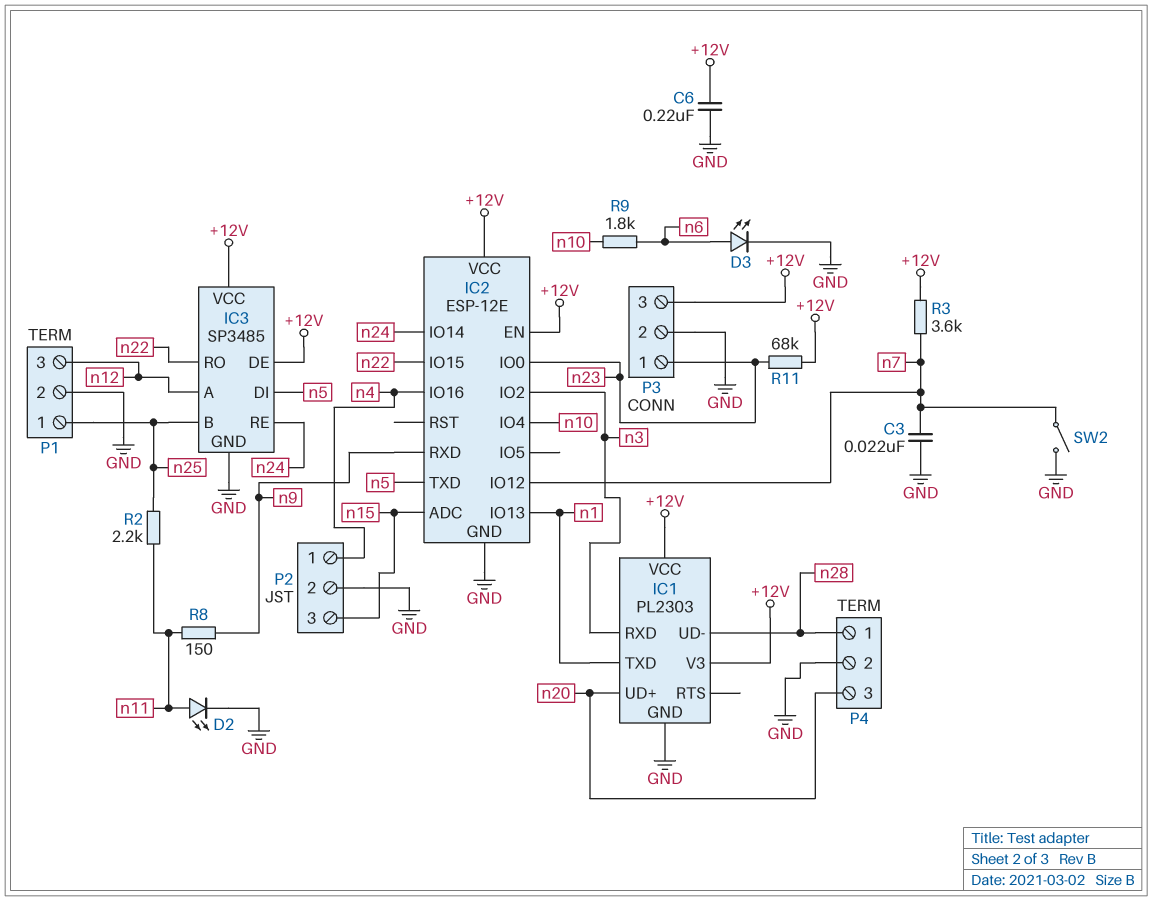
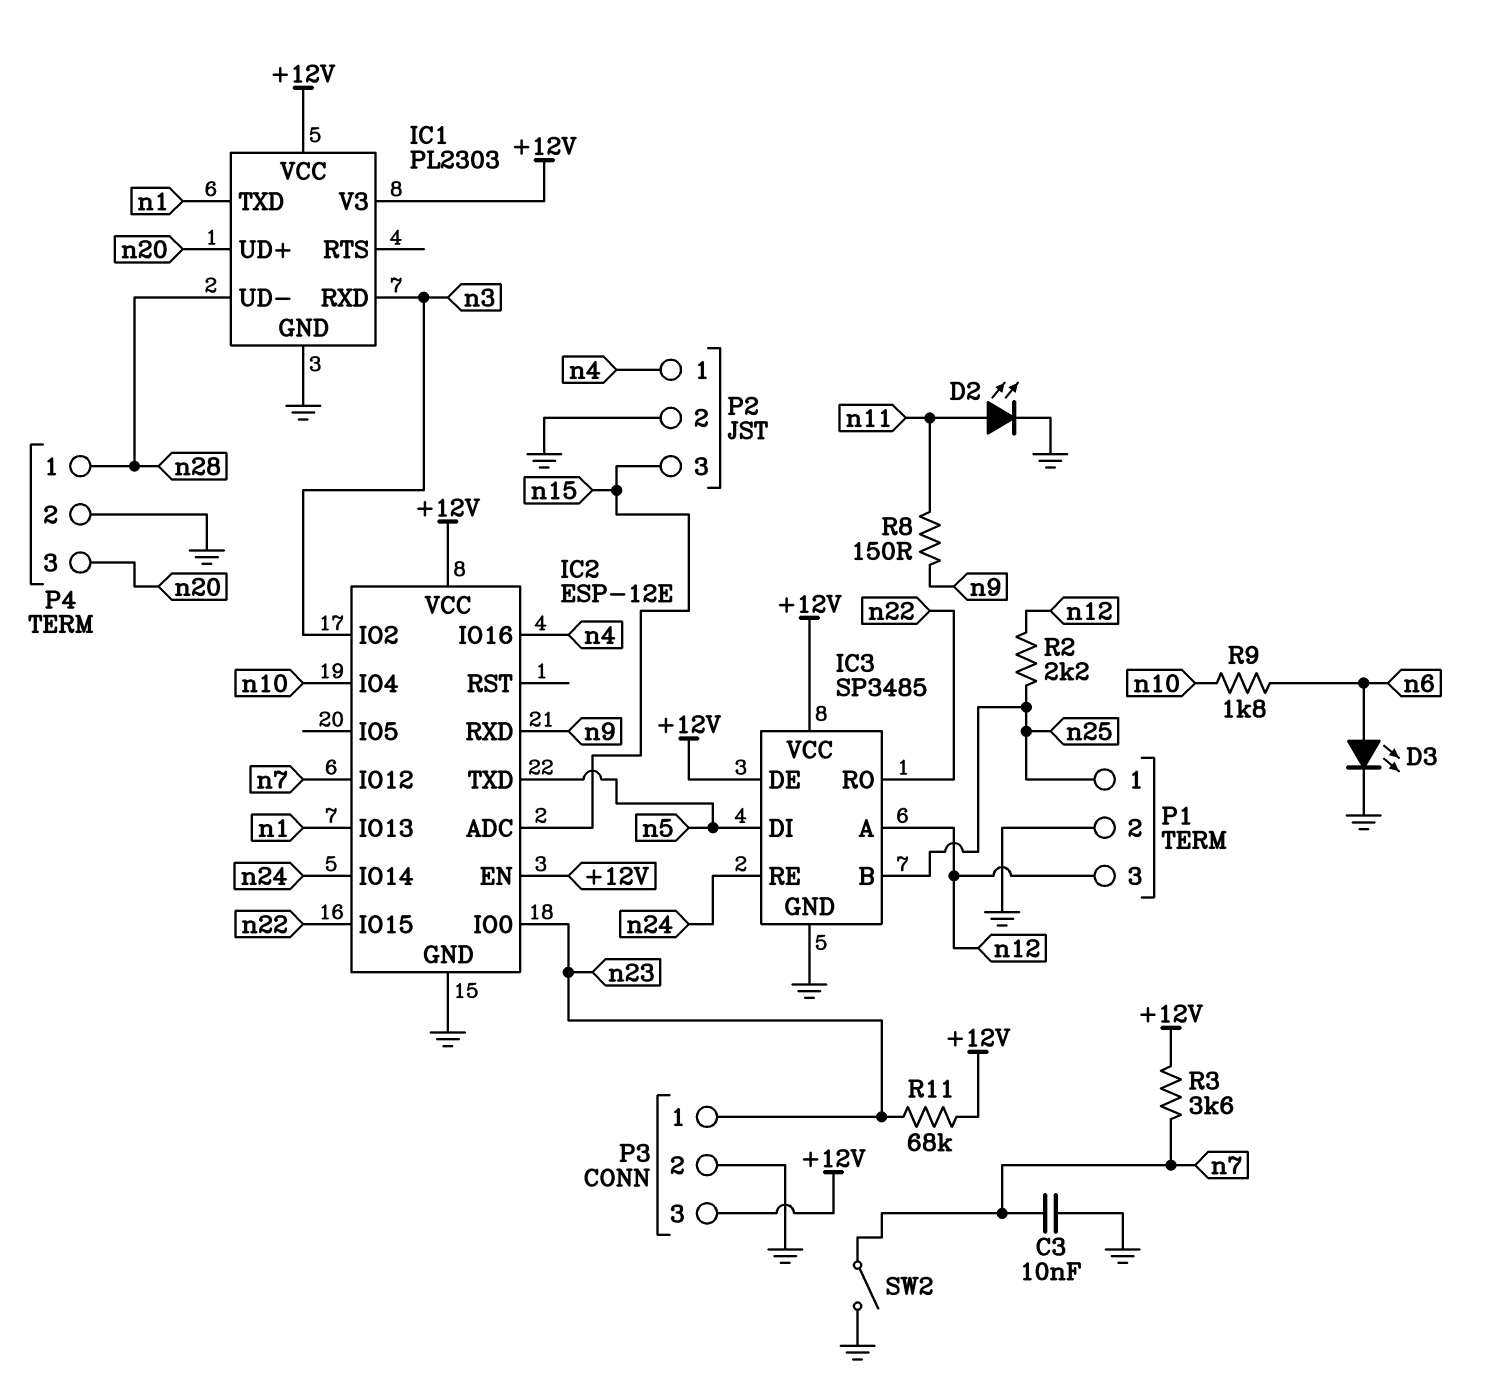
C3: 22nF (GND, n7) -> 10nF (GND, n7)
C6: 220nF (+12V, GND) -> none
R2: 2.2k (n11, n25) -> 2.2k (n12, n25)

